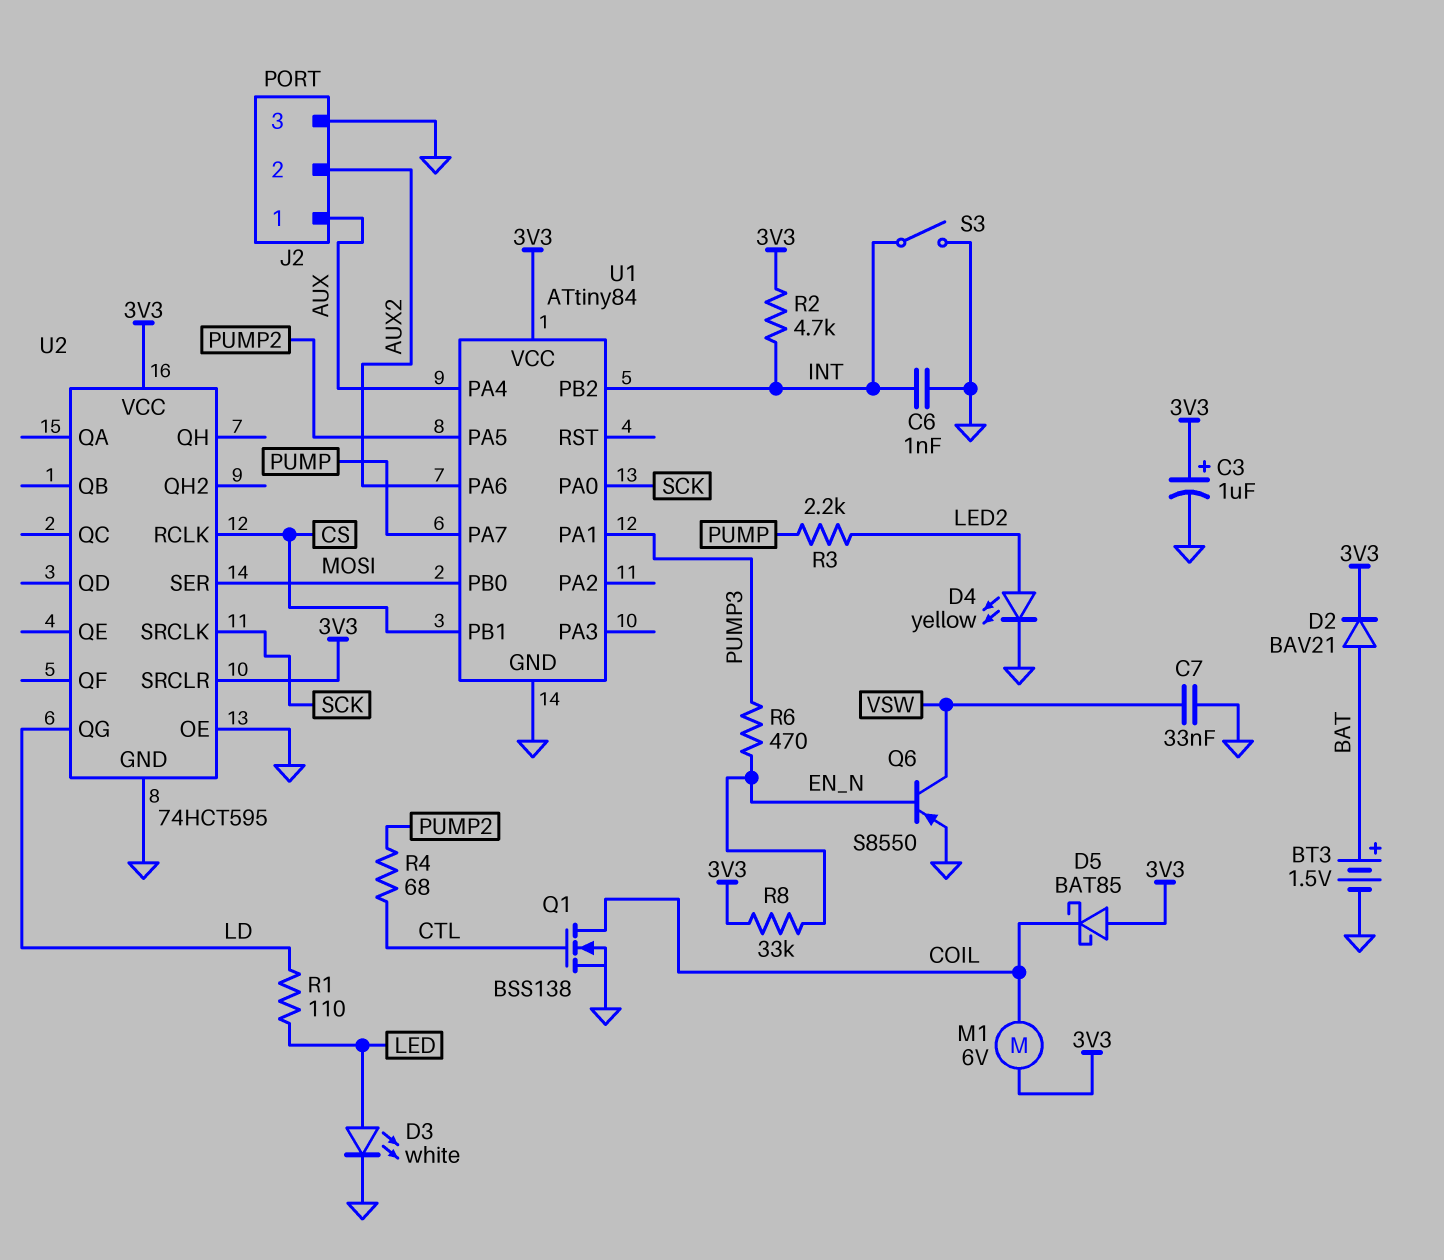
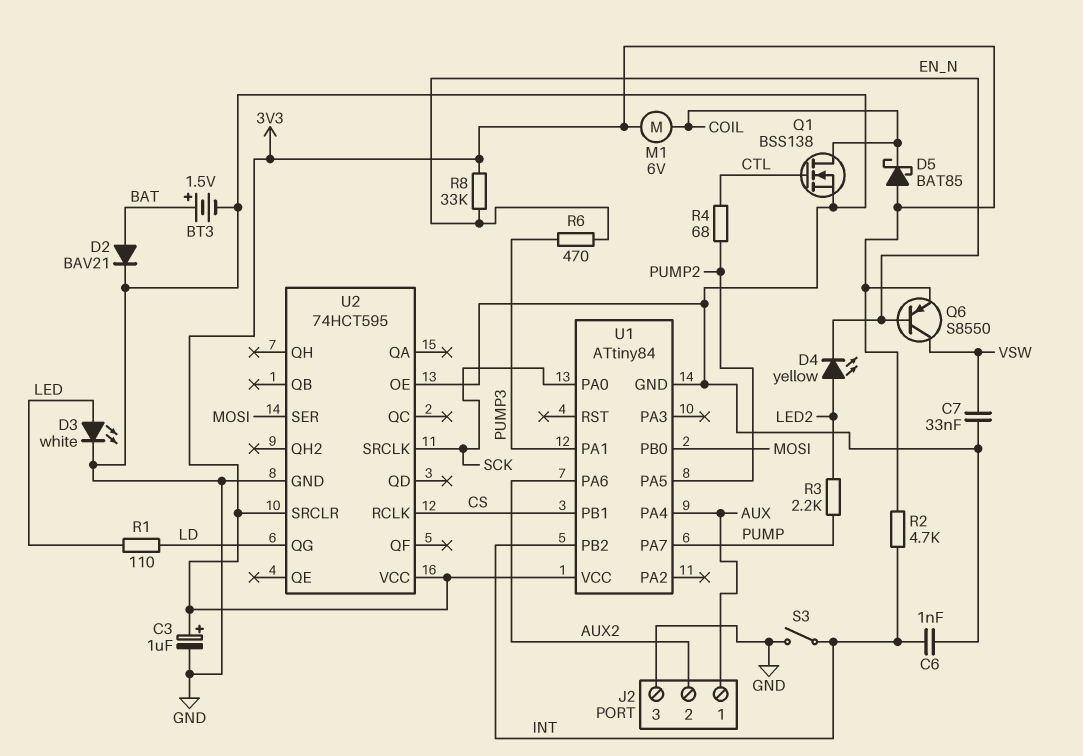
D2: diode BAV21 (A BAT, K 3V3) -> diode BAV21 (A BAT, K GND)
D4: LED yellow (A LED2, K GND) -> LED yellow (A LED2, K EN_N)
Q6: PNP S8550 (B EN_N, C VSW, E GND) -> PNP S8550 (B EN_N, C VSW, E 3V3)

